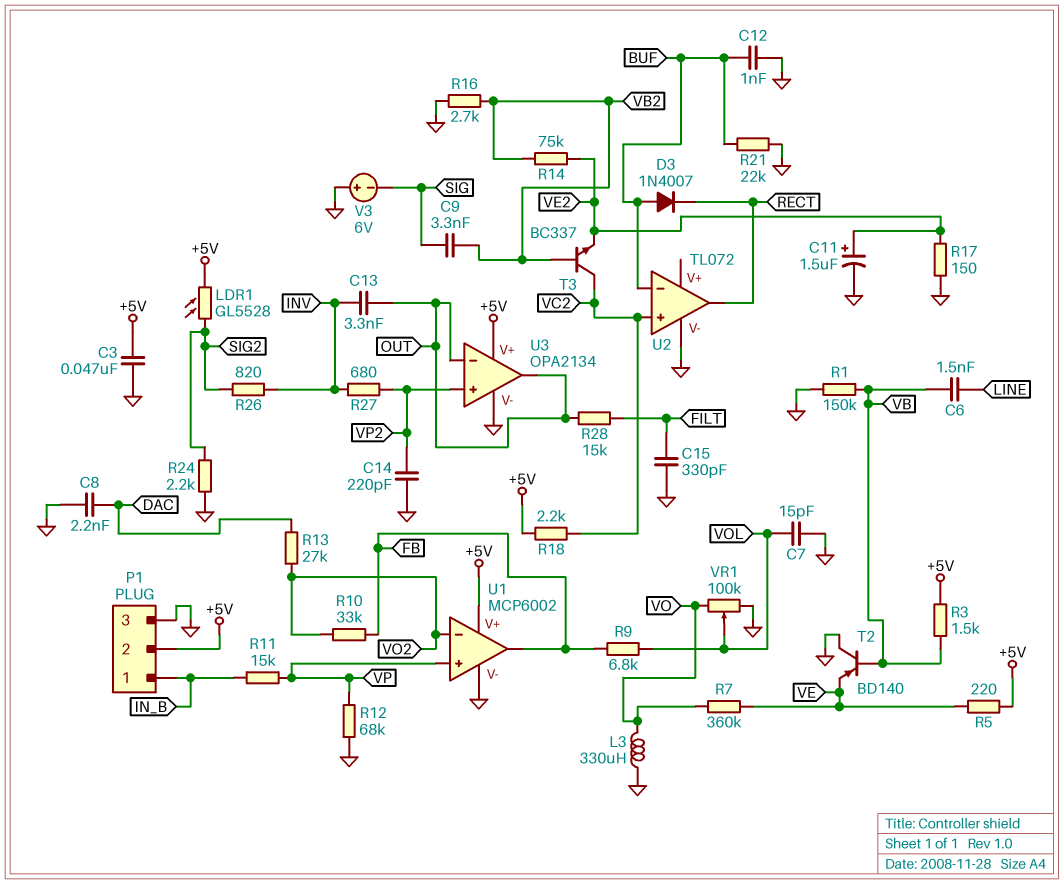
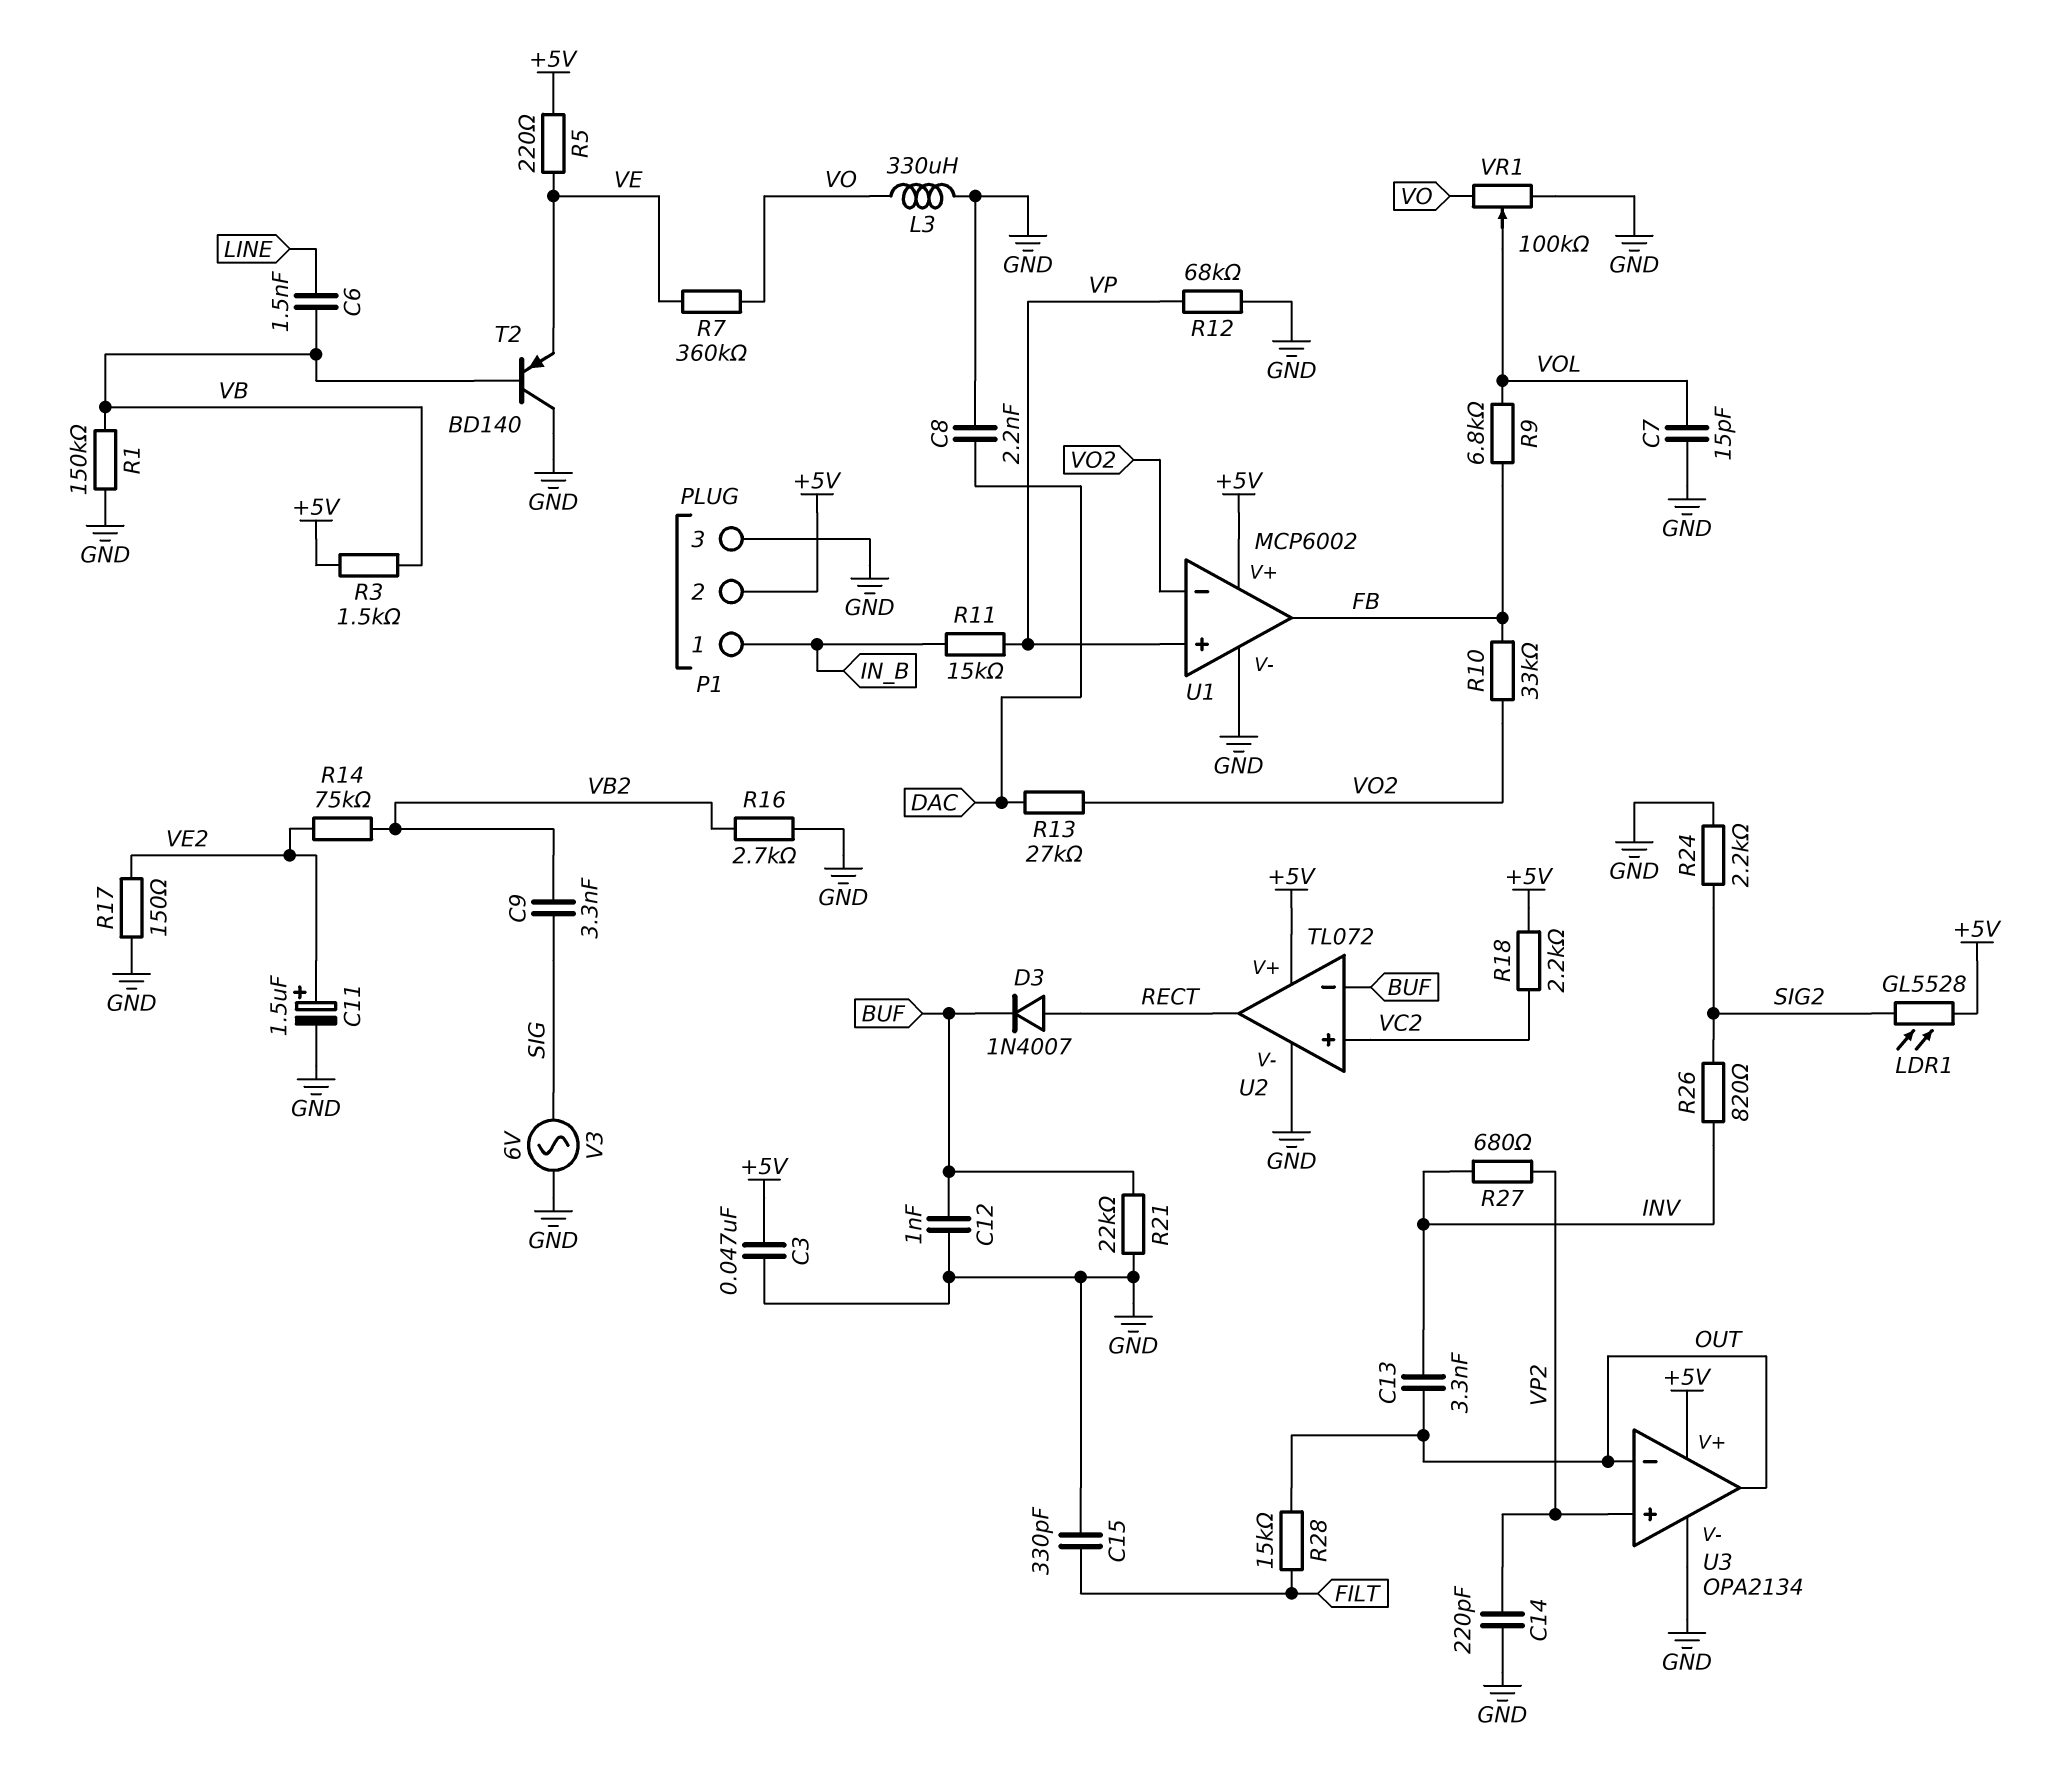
D3: diode 1N4007 (A BUF, K RECT) -> diode 1N4007 (A RECT, K BUF)
T3: NPN BC337 (B VB2, C VC2, E VE2) -> none
U2 pin V+: none -> +5V
V3: 6V (plus GND, minus SIG) -> AC 6V (GND, SIG)

